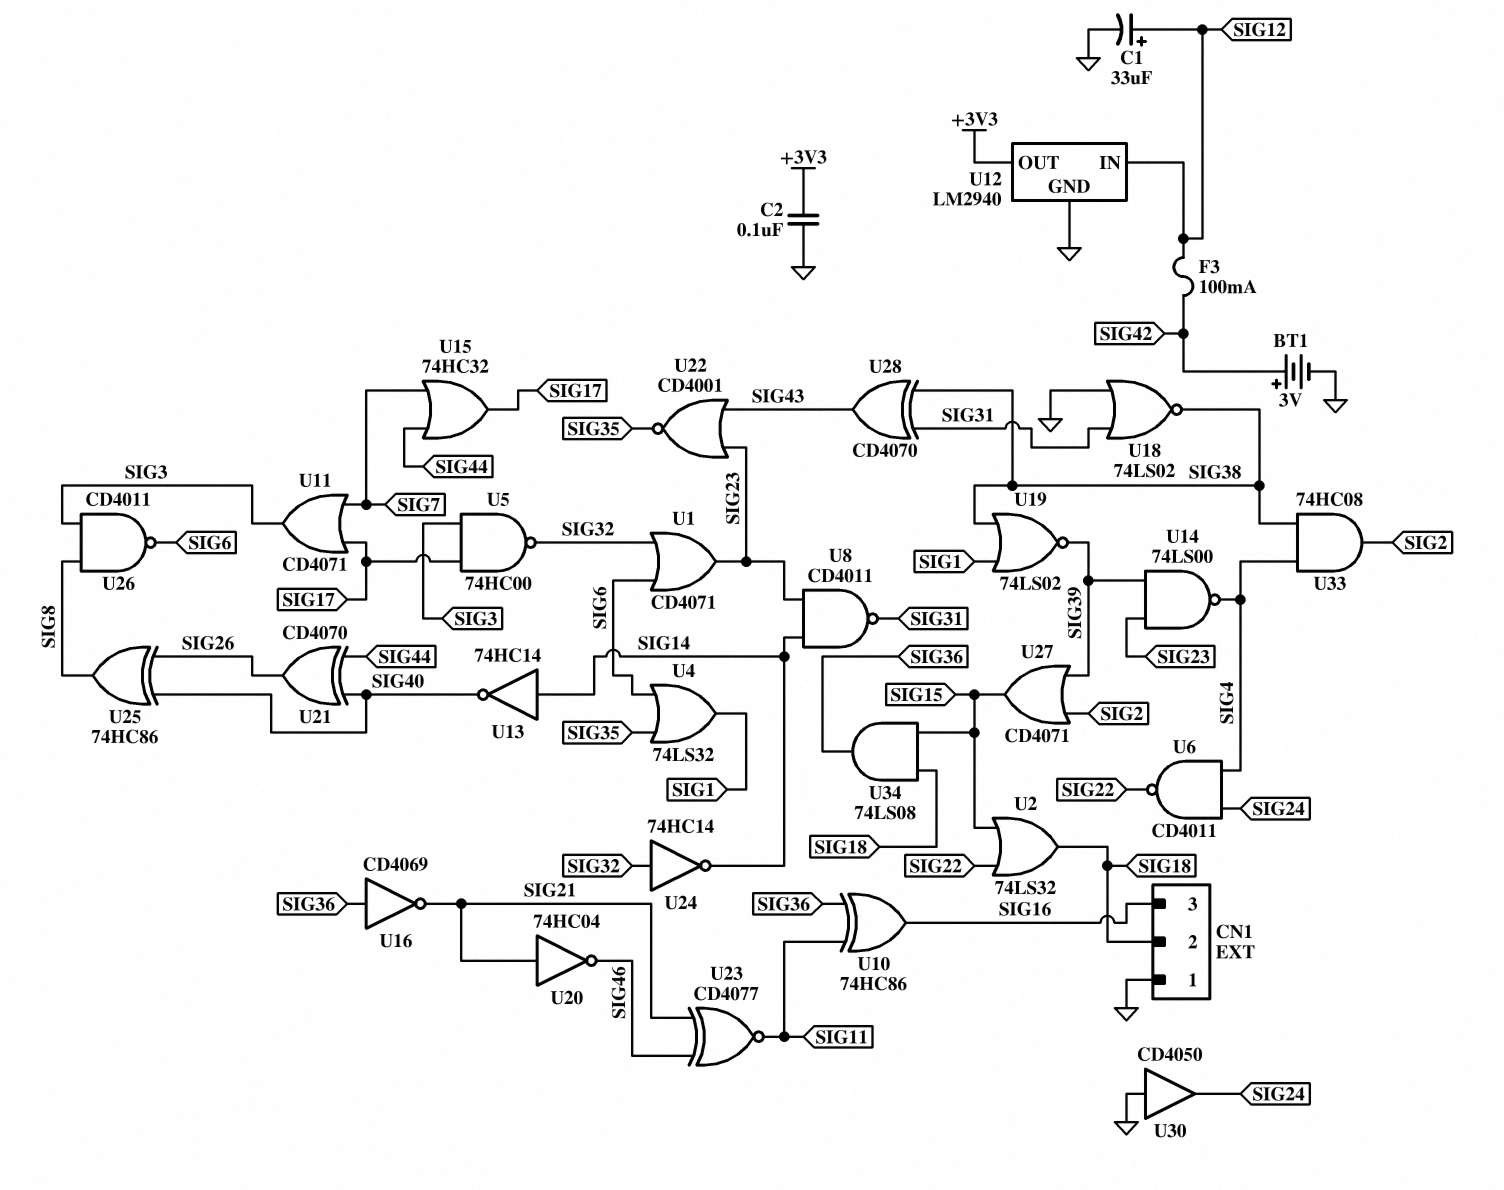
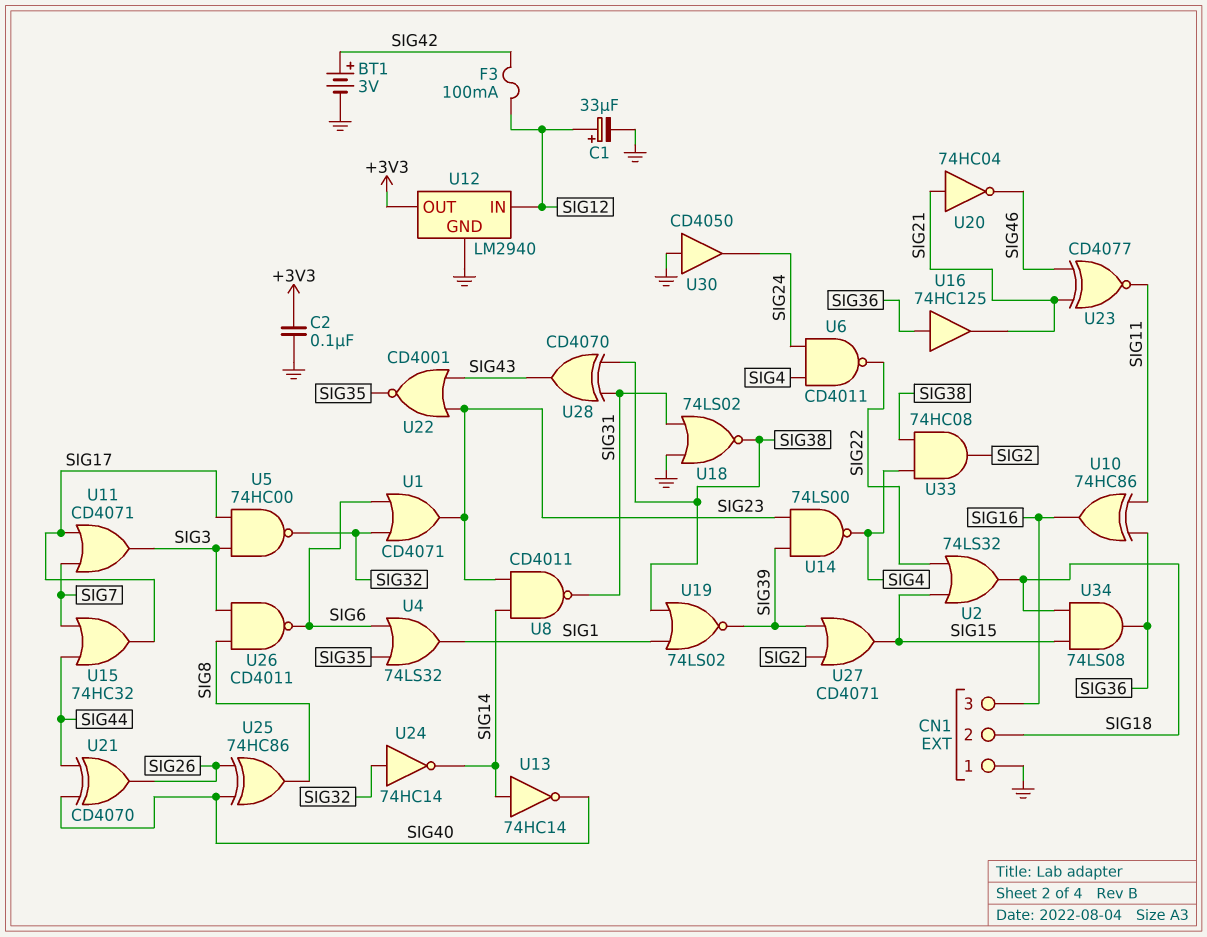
U16: NOT CD4069 (in SIG36, out SIG21) -> buffer 74HC125 (in SIG36, out SIG21)

